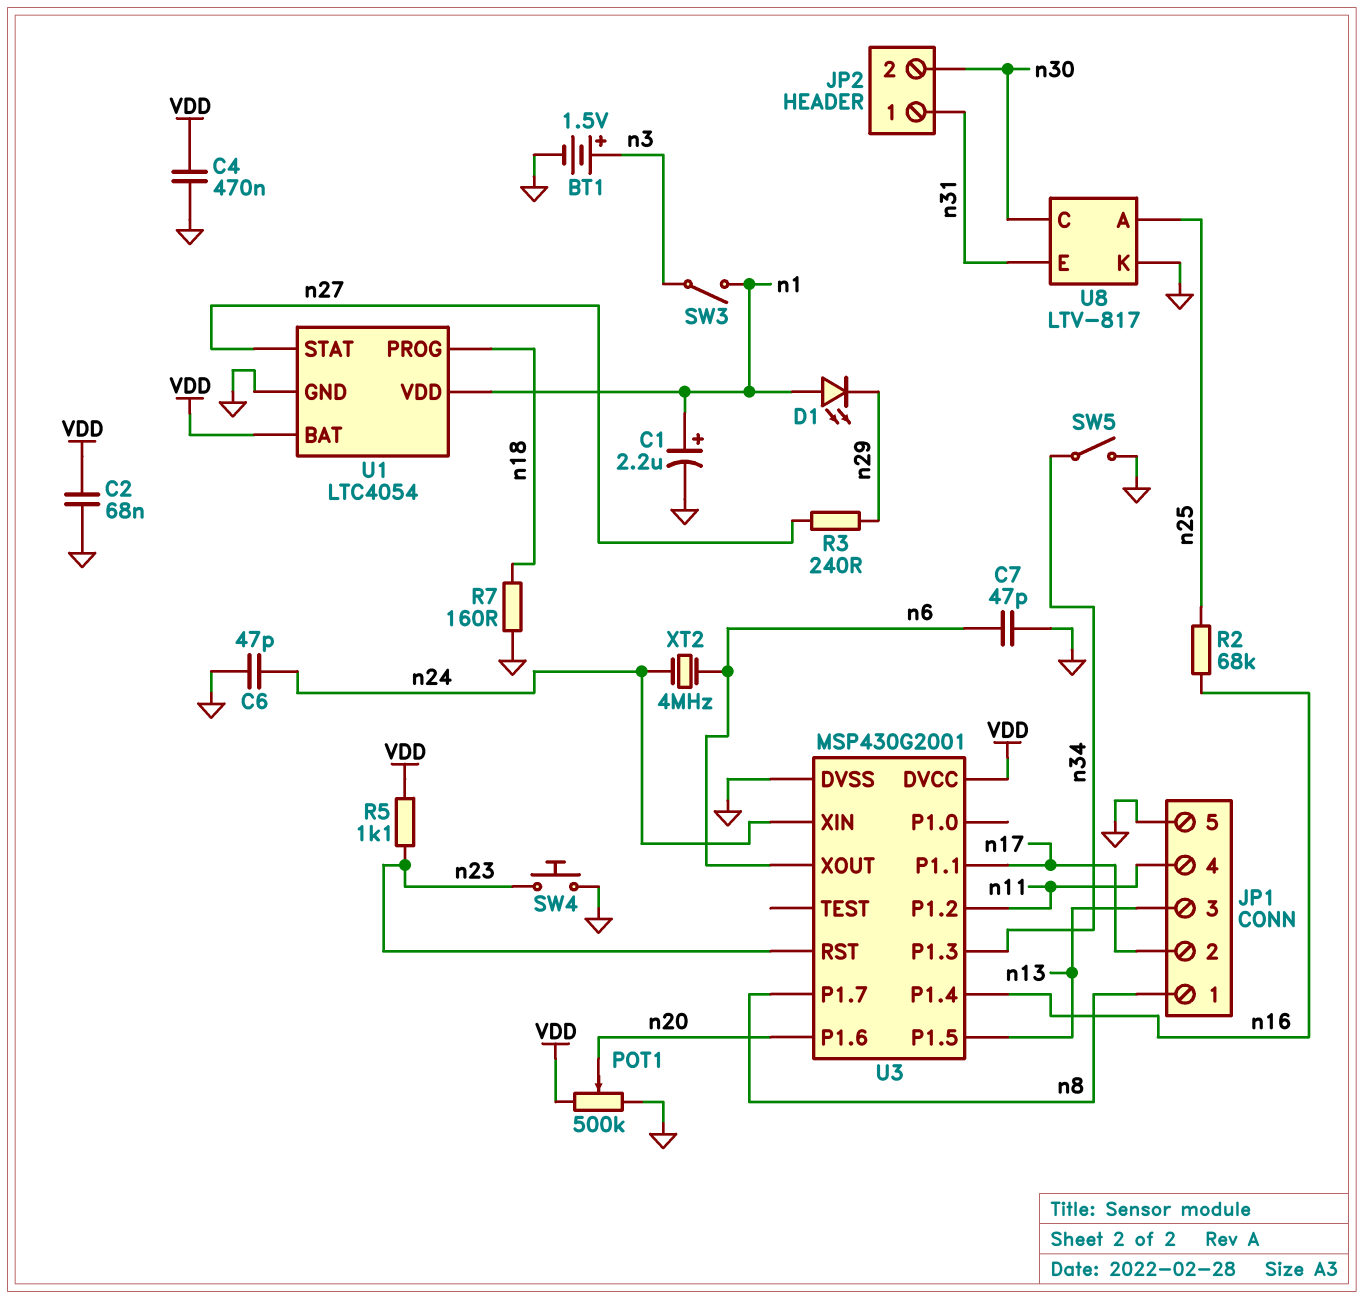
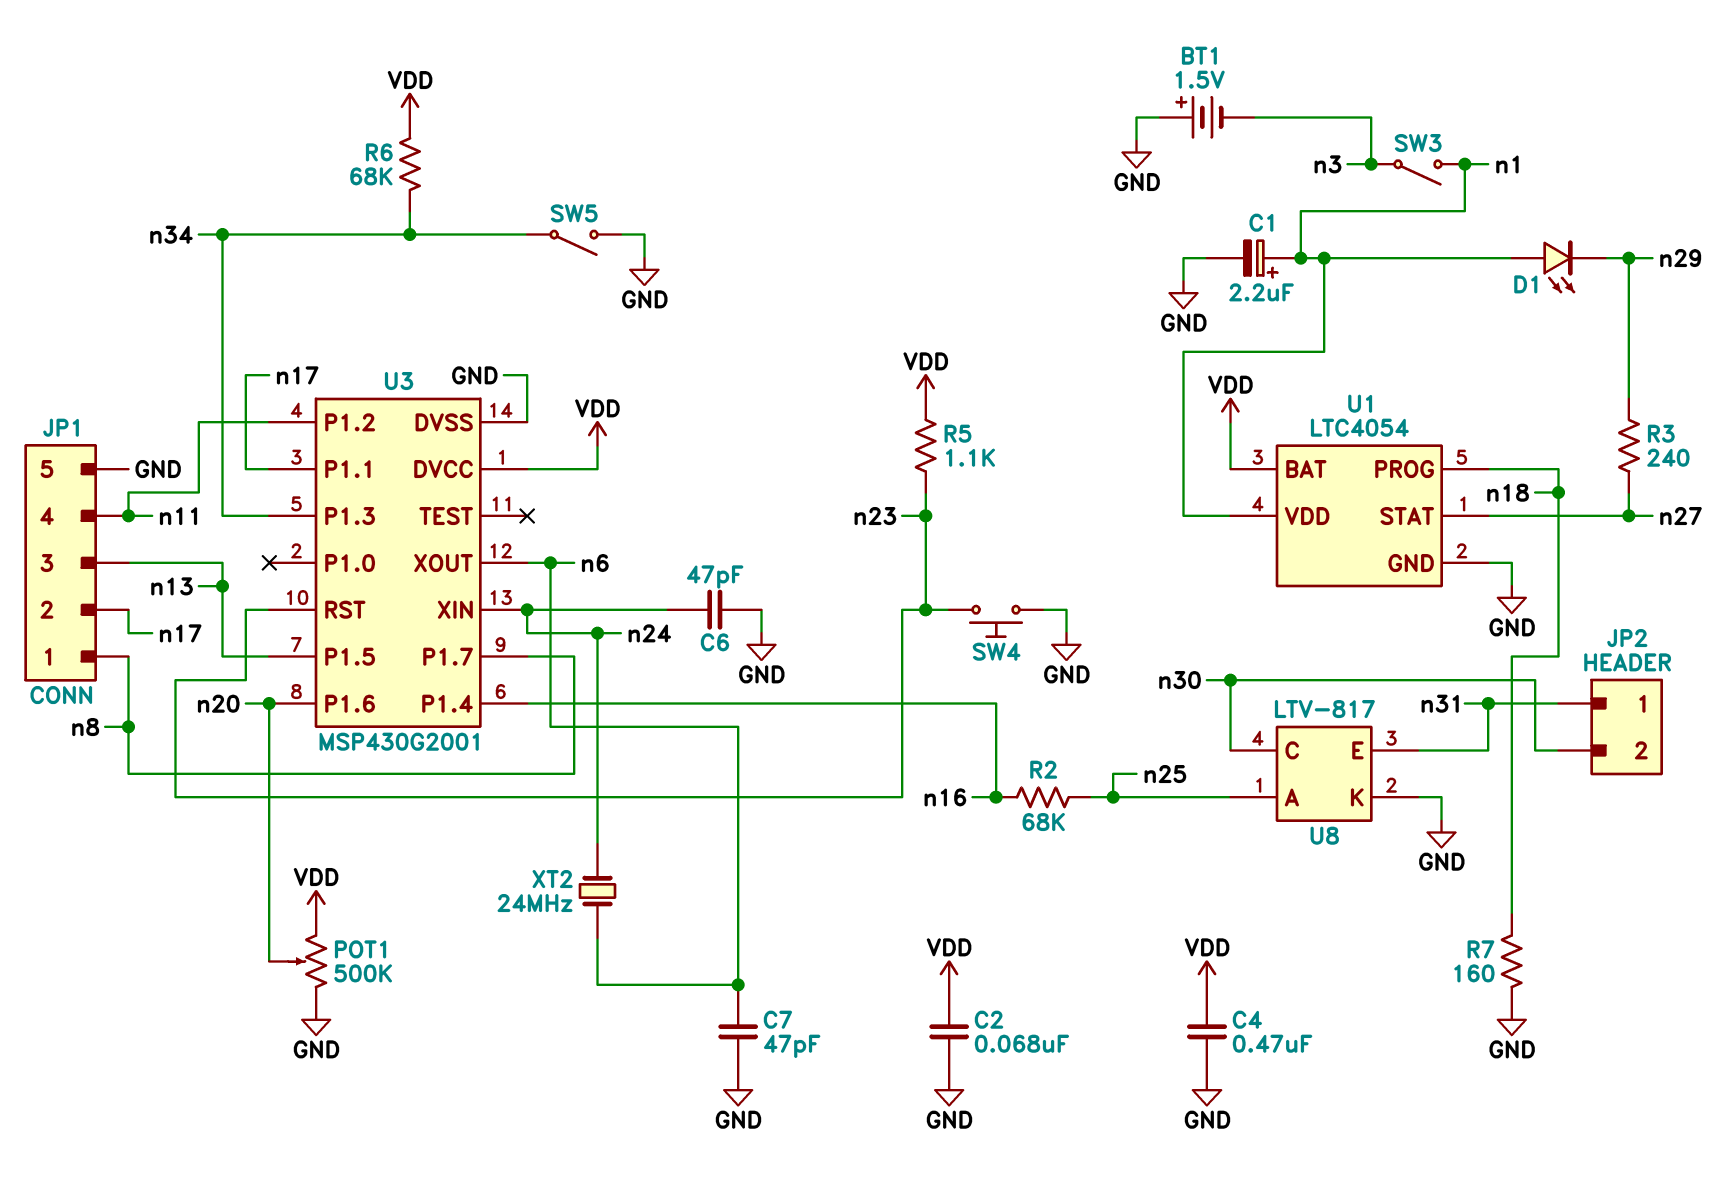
BT1: 1.5V (plus n3, minus GND) -> 1.5V (plus GND, minus n3)
R6: none -> 68k (VDD, n34)
XT2: 4MHz (n6, n24) -> 24MHz (n6, n24)

